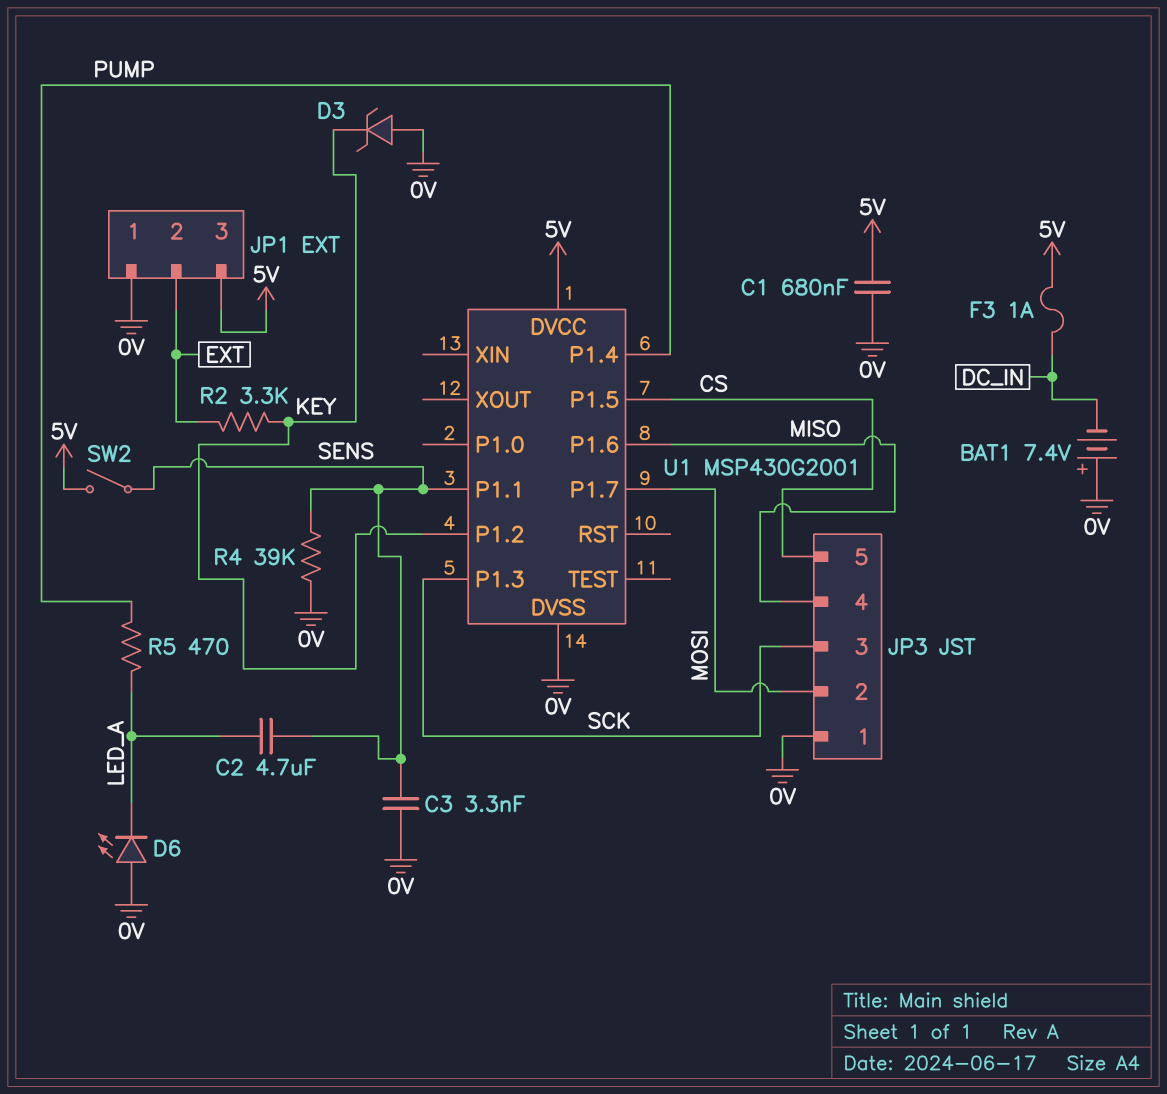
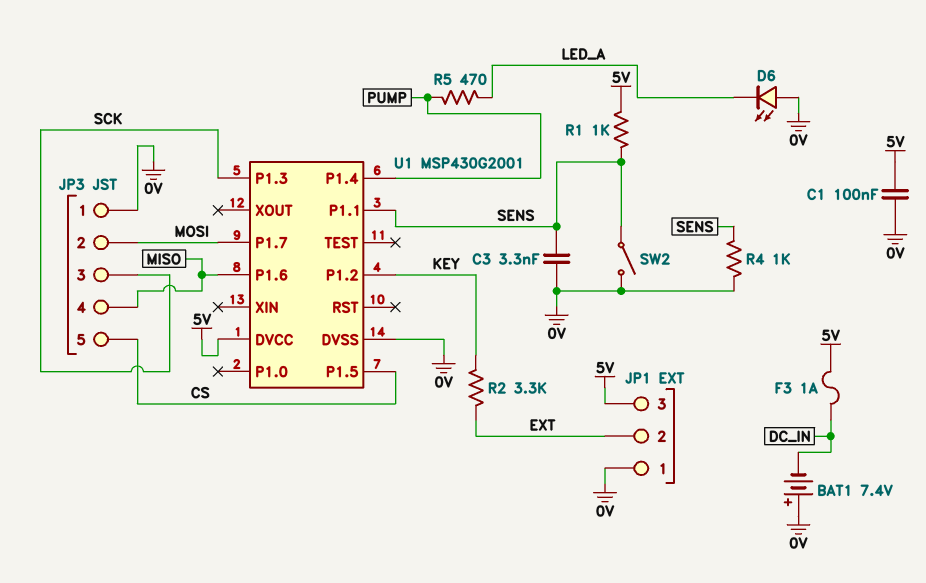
C1: 680nF (0V, 5V) -> 100nF (0V, 5V)
C2: 4.7uF (LED_A, SENS) -> none
D3: zener (A 0V, K KEY) -> none
R1: none -> 1k (5V, SENS)
R4: 39k (0V, SENS) -> 1k (0V, SENS)
SW2: switch (5V, SENS) -> switch (0V, SENS)

